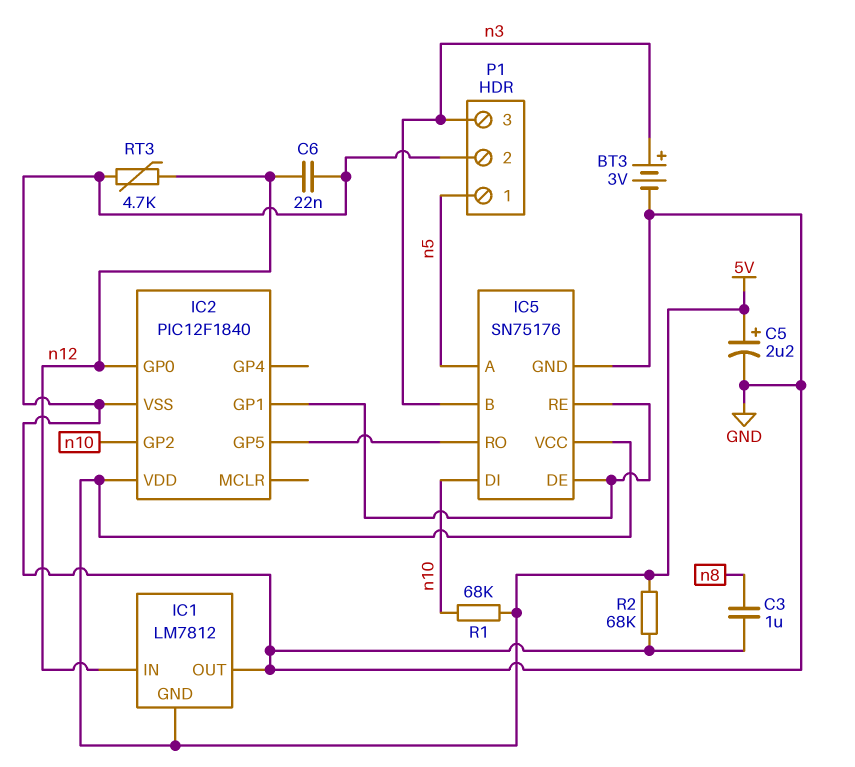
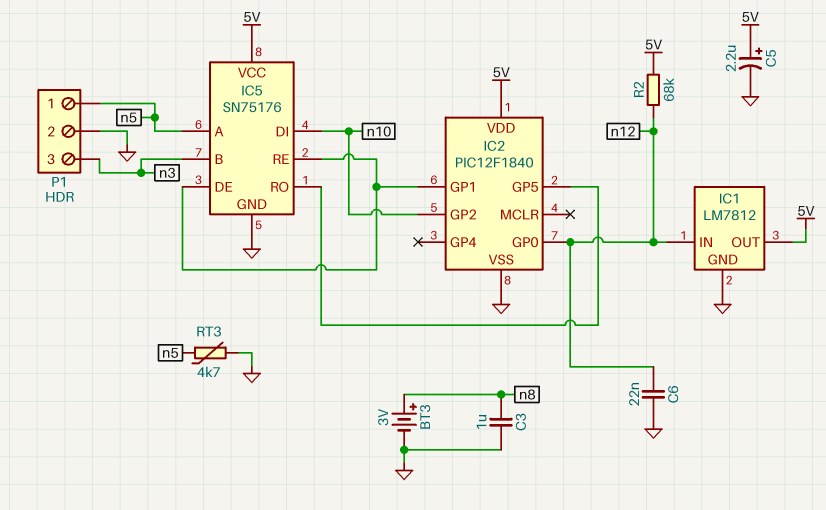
BT3: 3V (plus n3, minus GND) -> 3V (plus n8, minus GND)
IC1 pin GND: 5V -> GND
IC1 pin OUT: GND -> 5V
R1: 68k (5V, n10) -> none
R2: 68k (5V, GND) -> 68k (5V, n12)
RT3: 4.7k (GND, n12) -> 4.7k (GND, n5)

